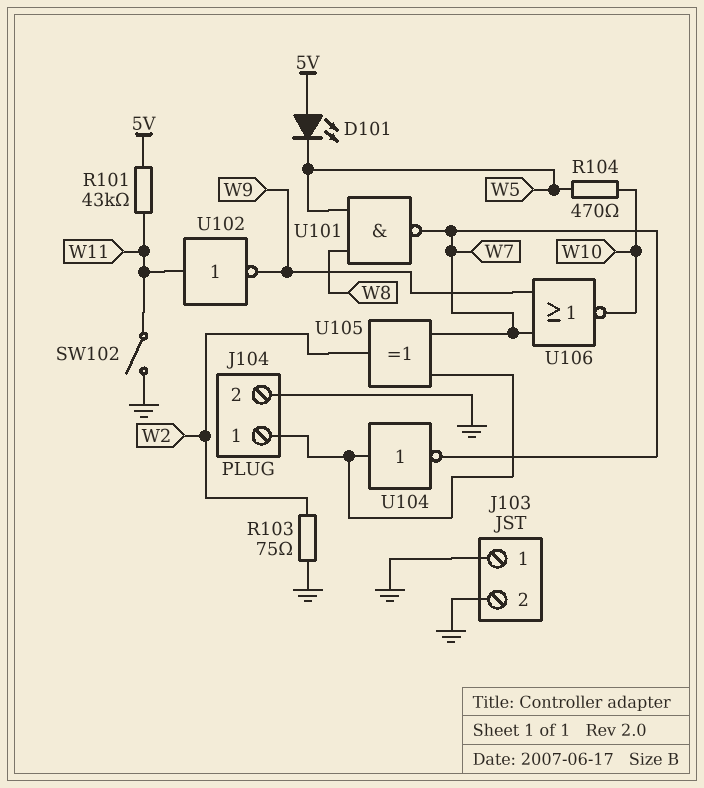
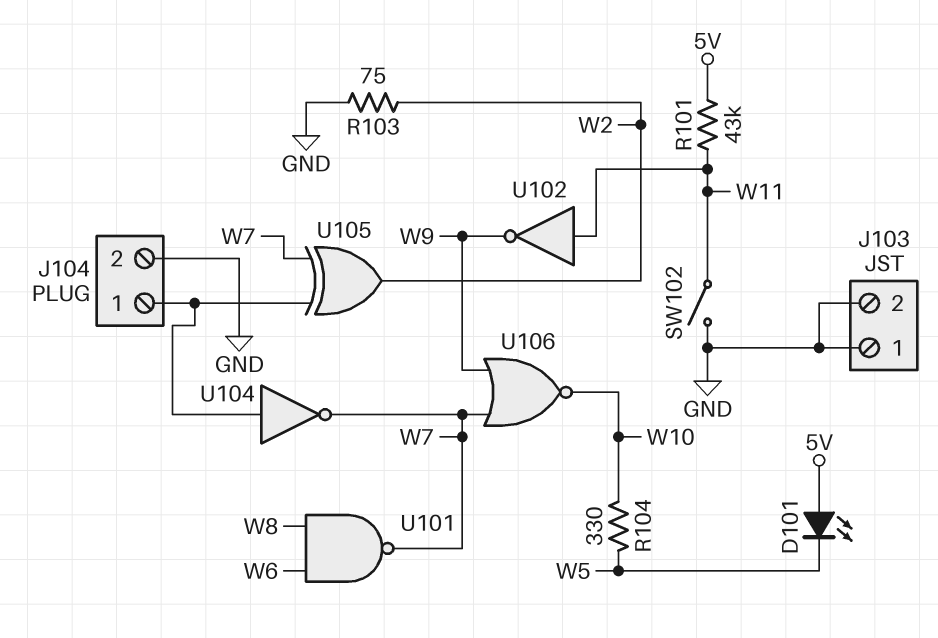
R104: 470 (W5, W10) -> 330 (W5, W10)
U101: NAND (in W5, in W8, out W7) -> NAND (in W6, in W8, out W7)

